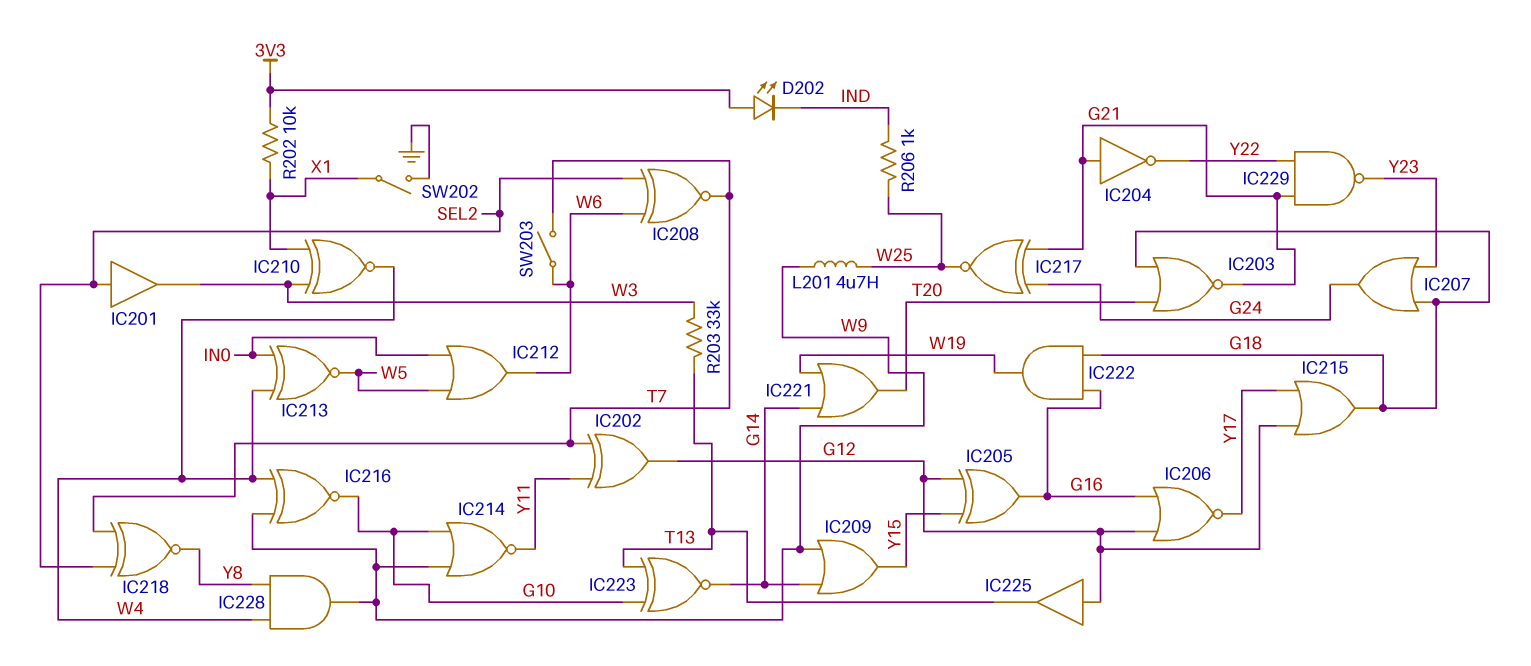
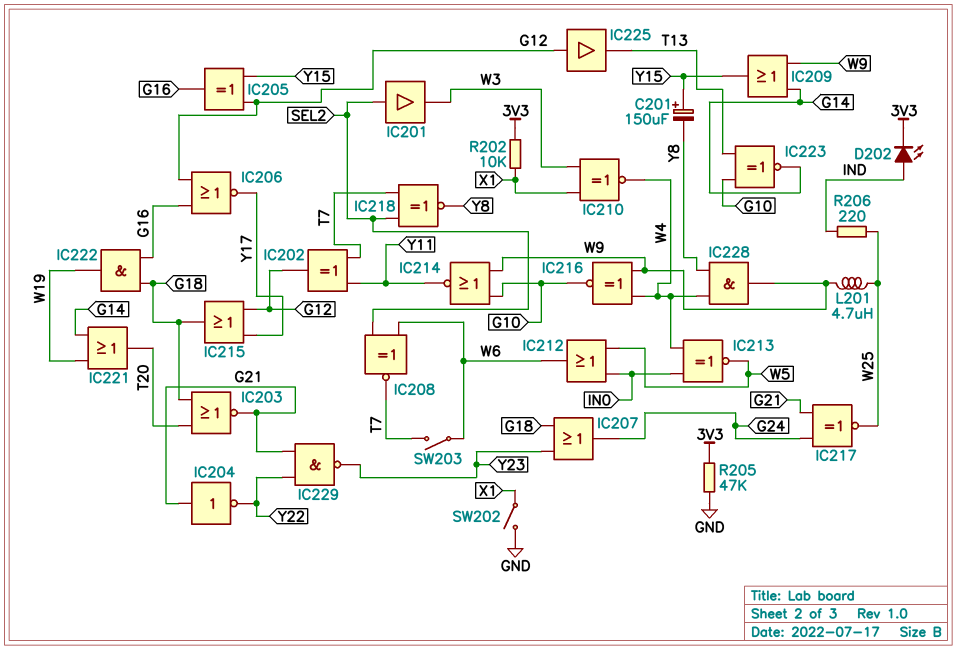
C201: none -> 150uF (plus Y15, minus Y8)
D202: LED (A 3V3, K IND) -> LED (A IND, K 3V3)
R203: 33k (T13, W3) -> none
R205: none -> 47k (3V3, GND)
R206: 1k (IND, W25) -> 220 (IND, W25)

